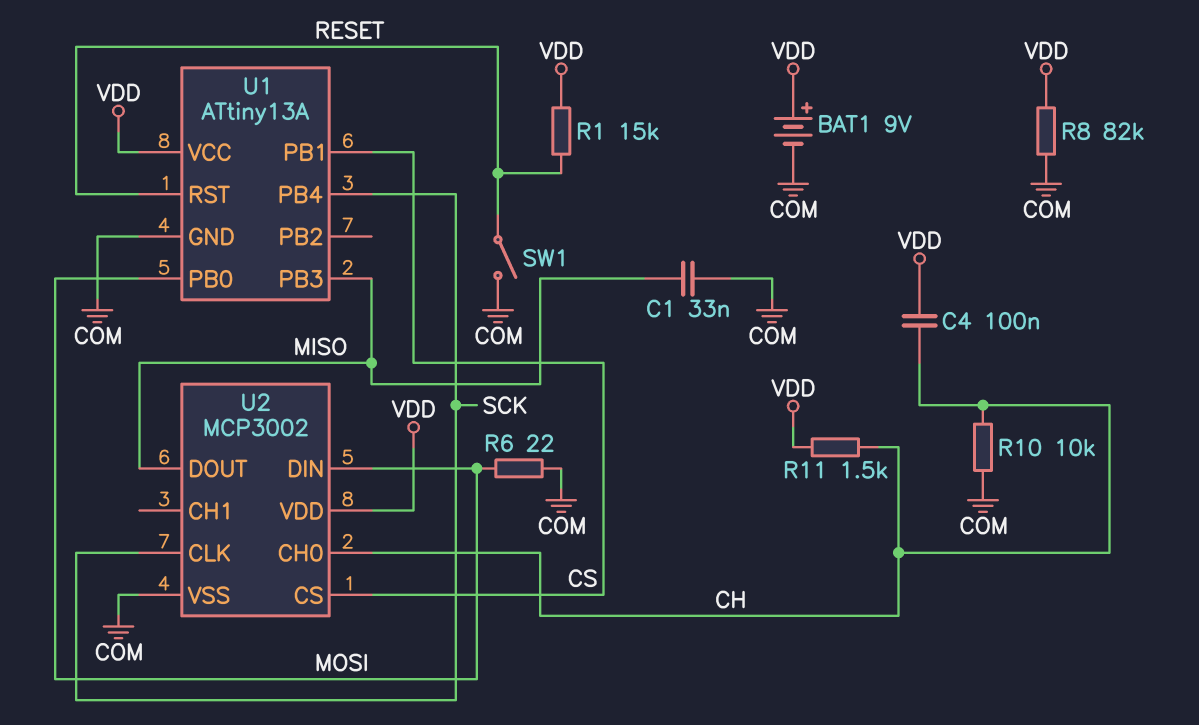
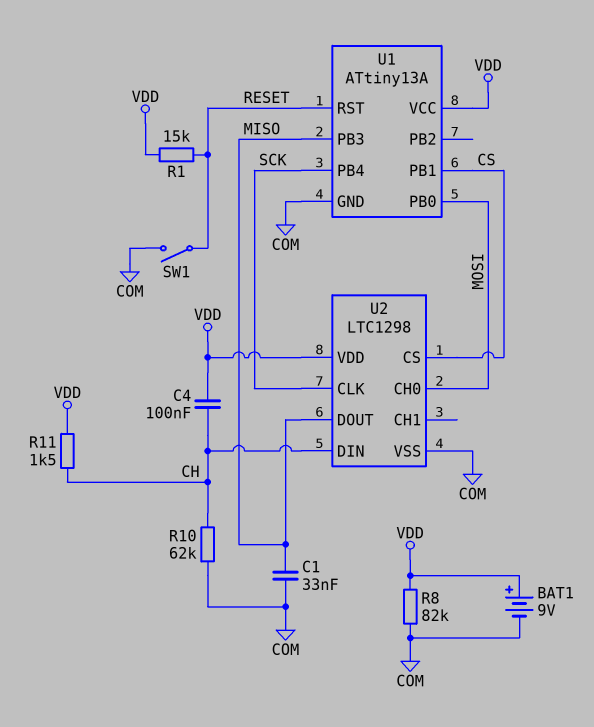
R6: 22 (COM, MOSI) -> none
R10: 10k (CH, COM) -> 62k (CH, COM)
U2: MCP3002 -> LTC1298
U2 pin CH0: CH -> MOSI
U2 pin DIN: MOSI -> CH

